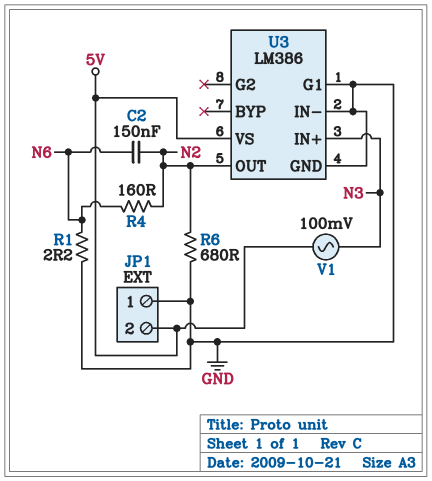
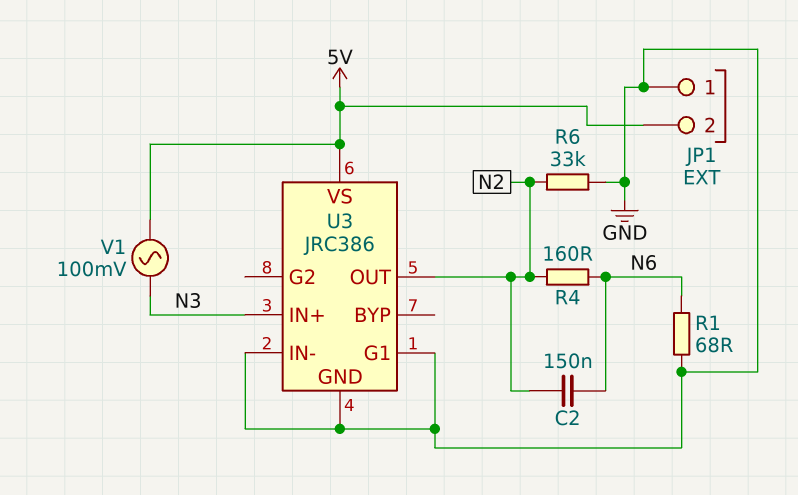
R1: 2.2 (GND, N6) -> 68 (GND, N6)
R6: 680 (GND, N2) -> 33k (GND, N2)
U3: LM386 -> JRC386

